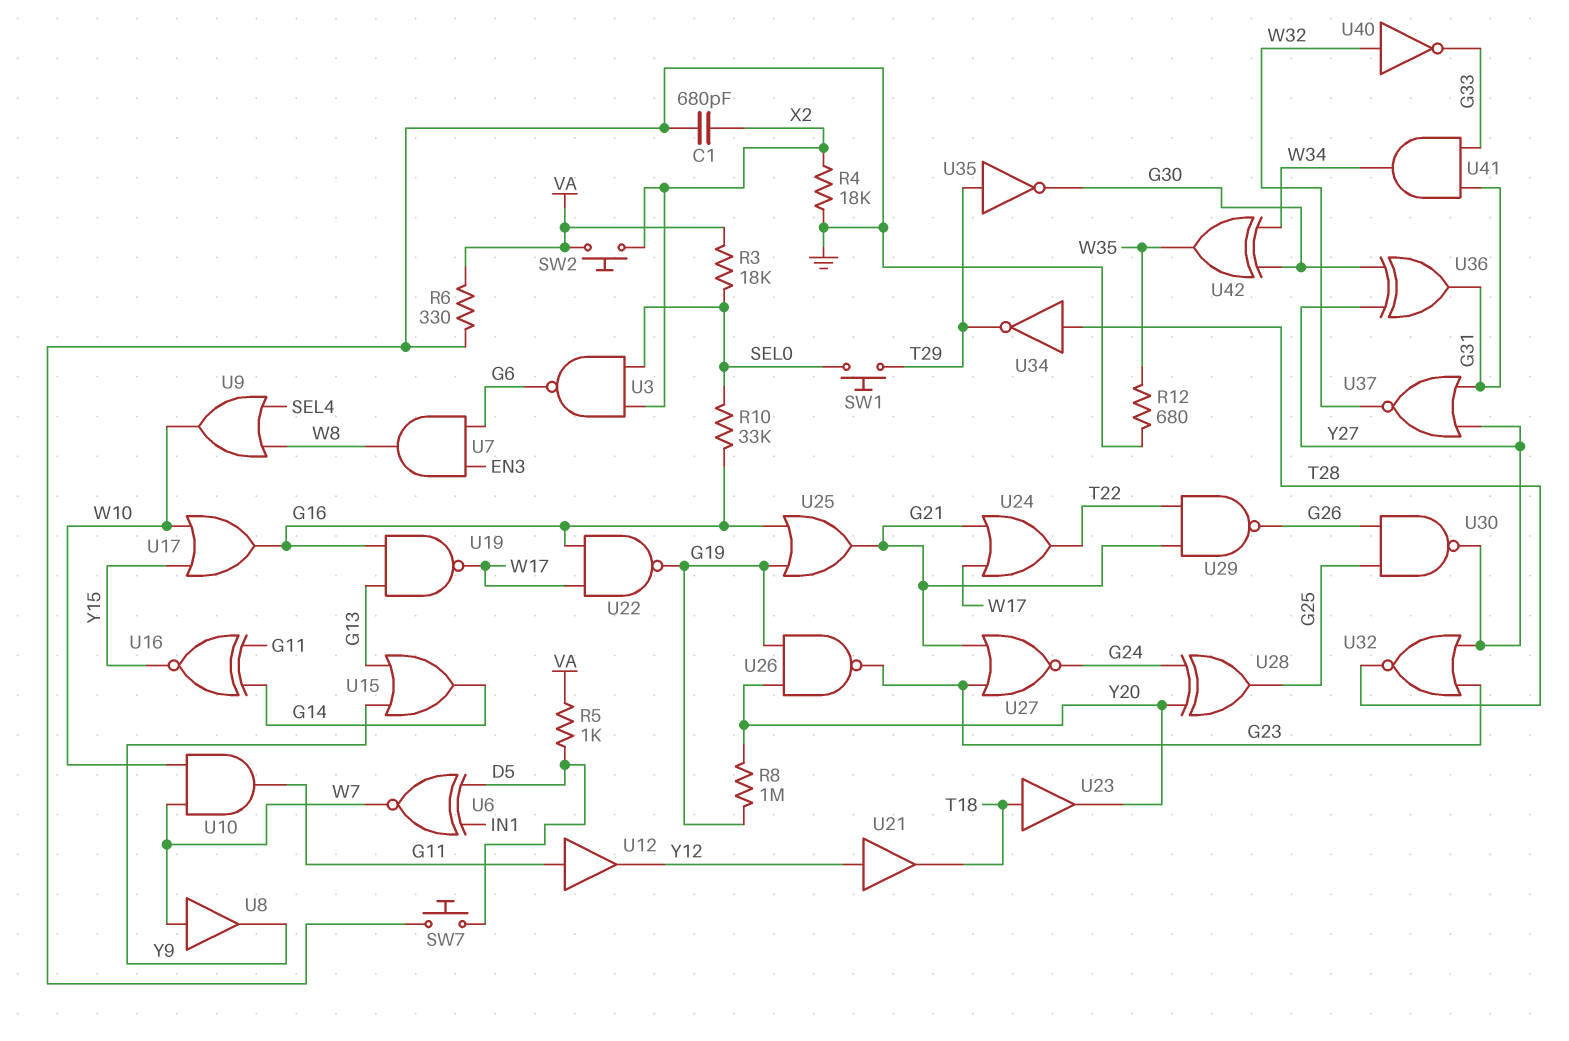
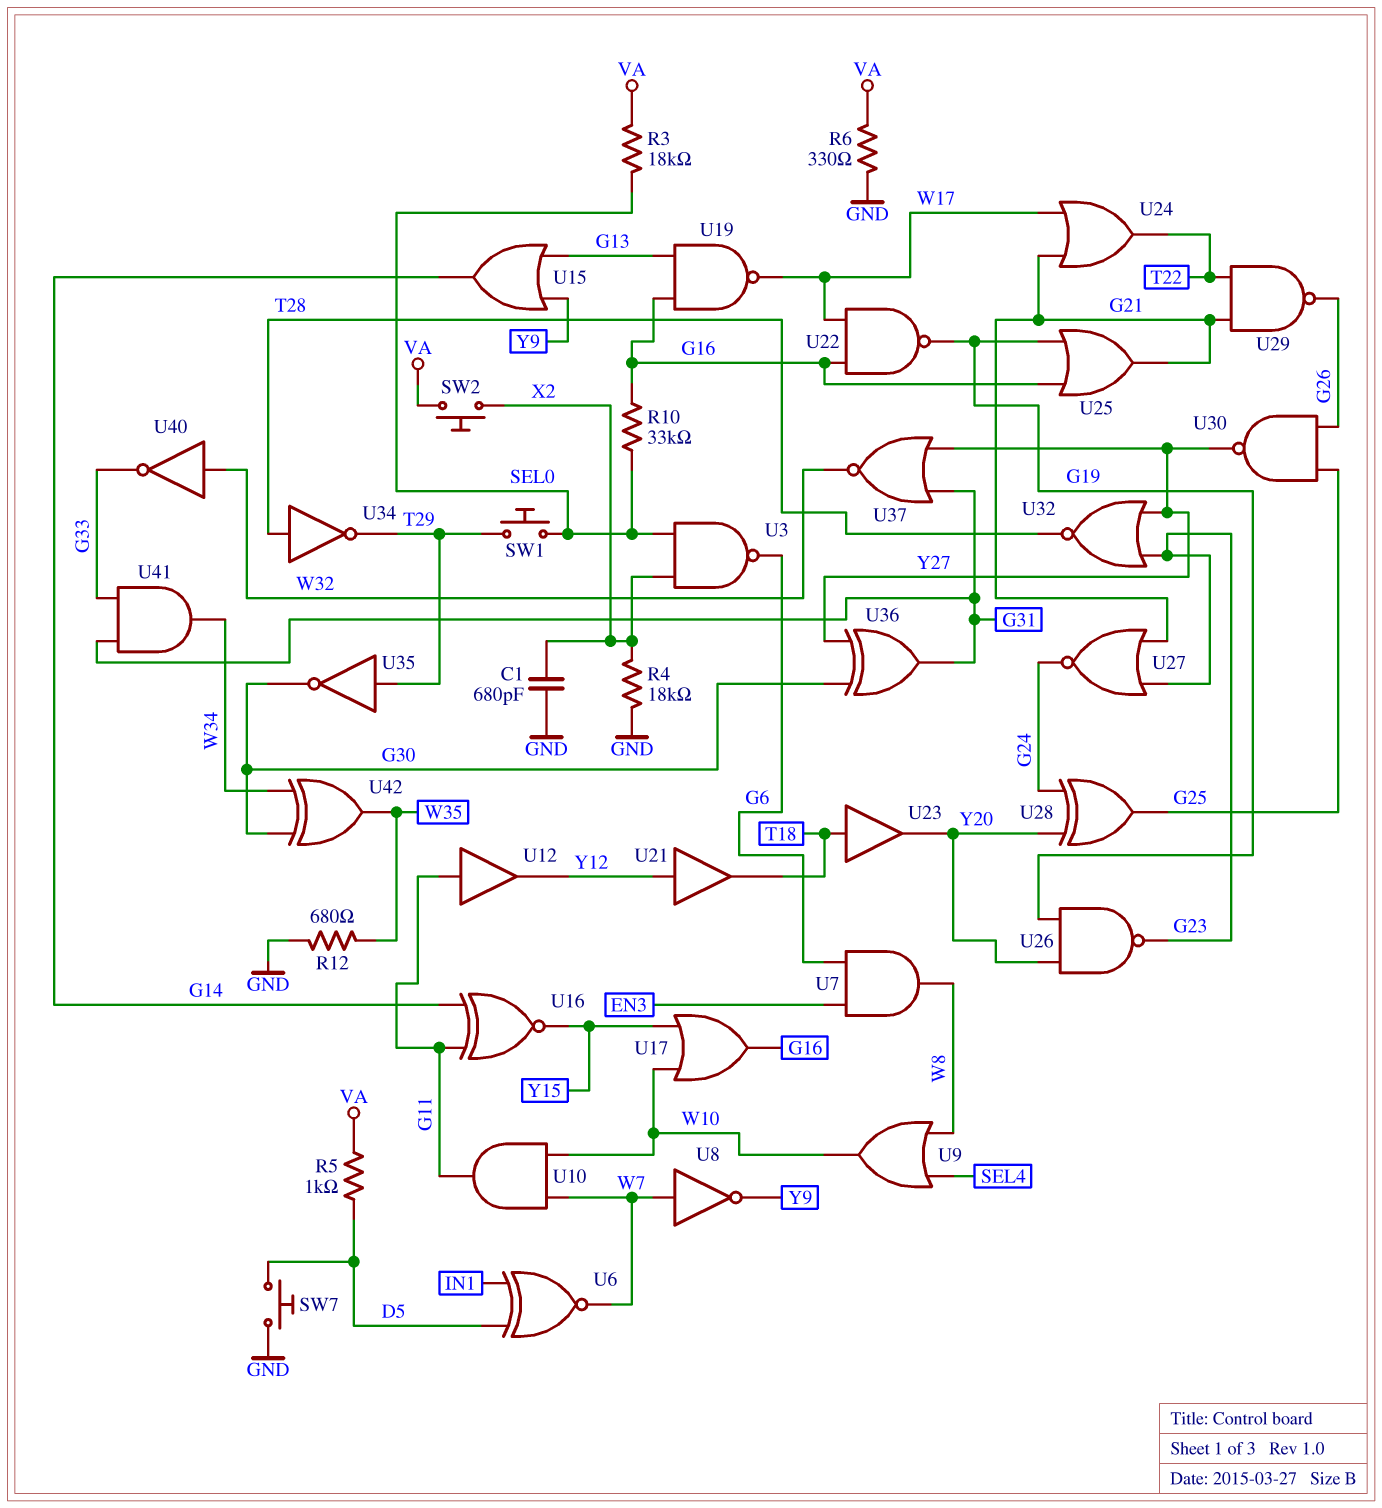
R8: 1M (G19, Y20) -> none
U8: buffer (in W7, out Y9) -> NOT (in W7, out Y9)

